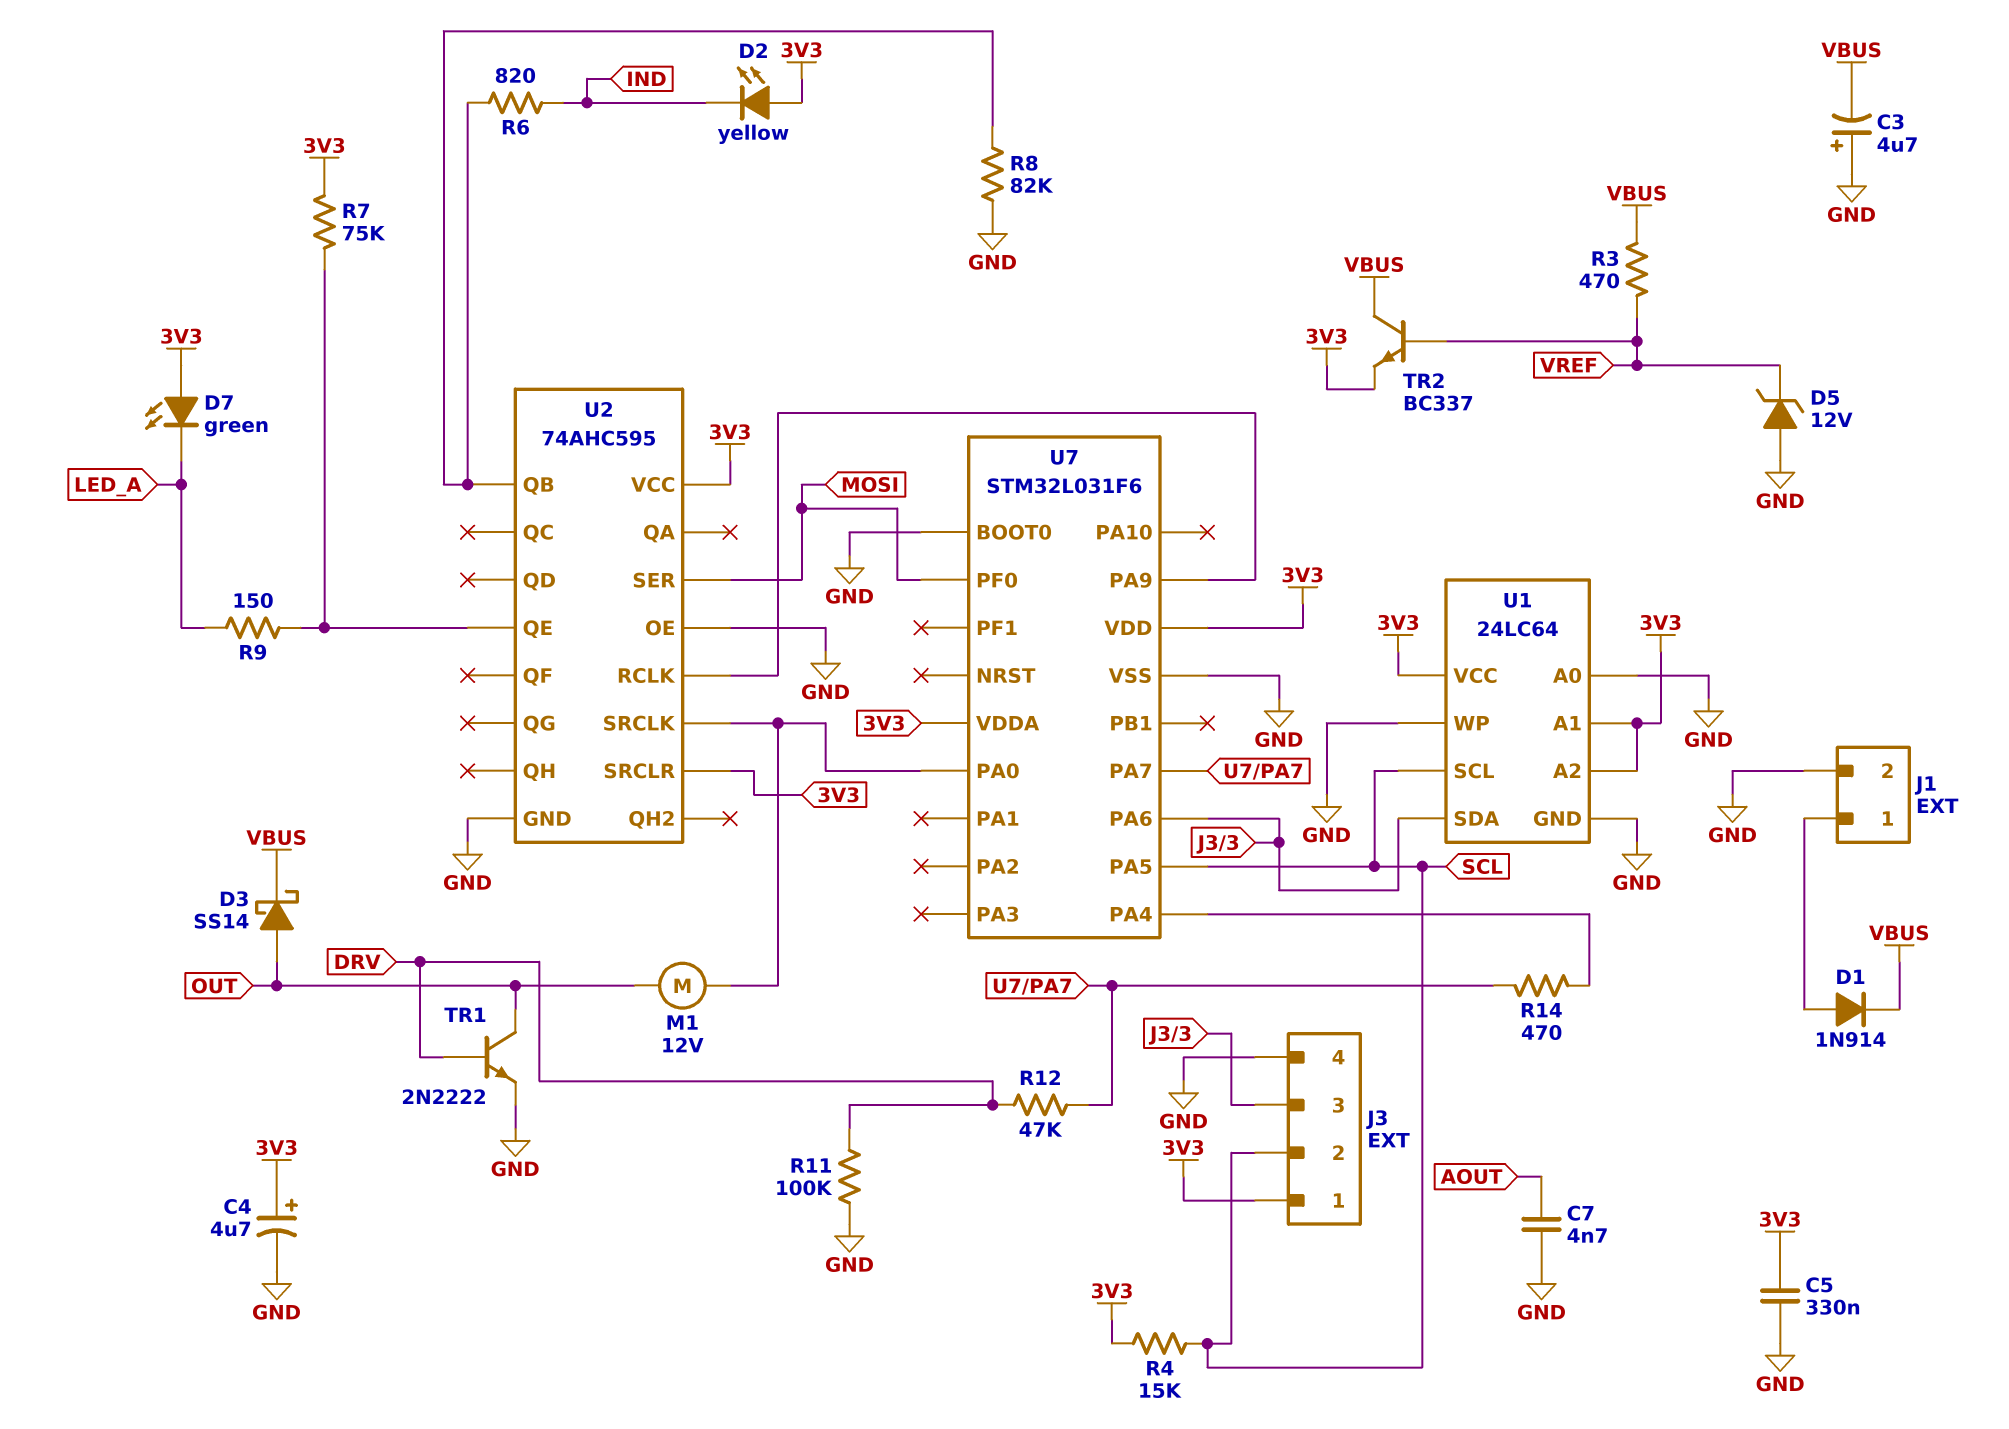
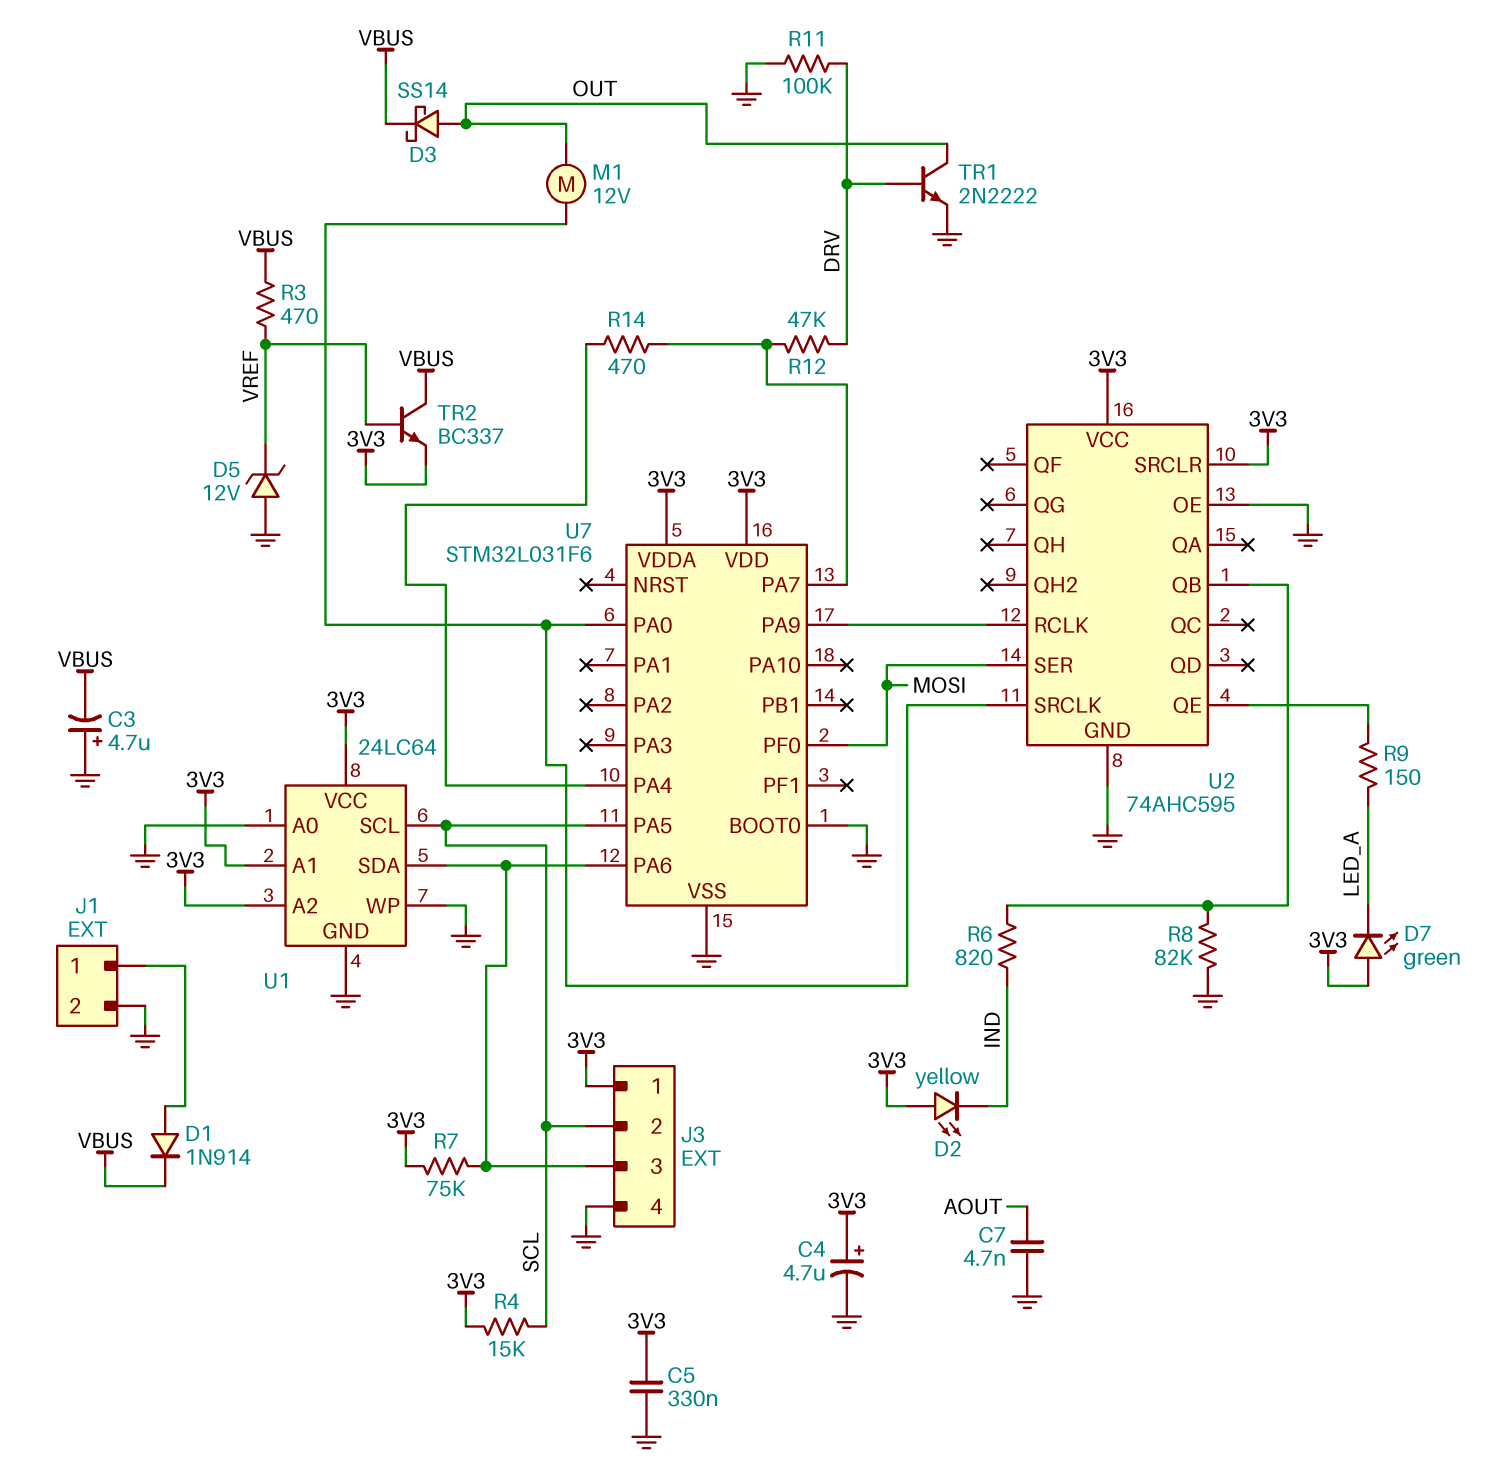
R7: 75k (3V3, U2/QE) -> 75k (3V3, J3/3)

